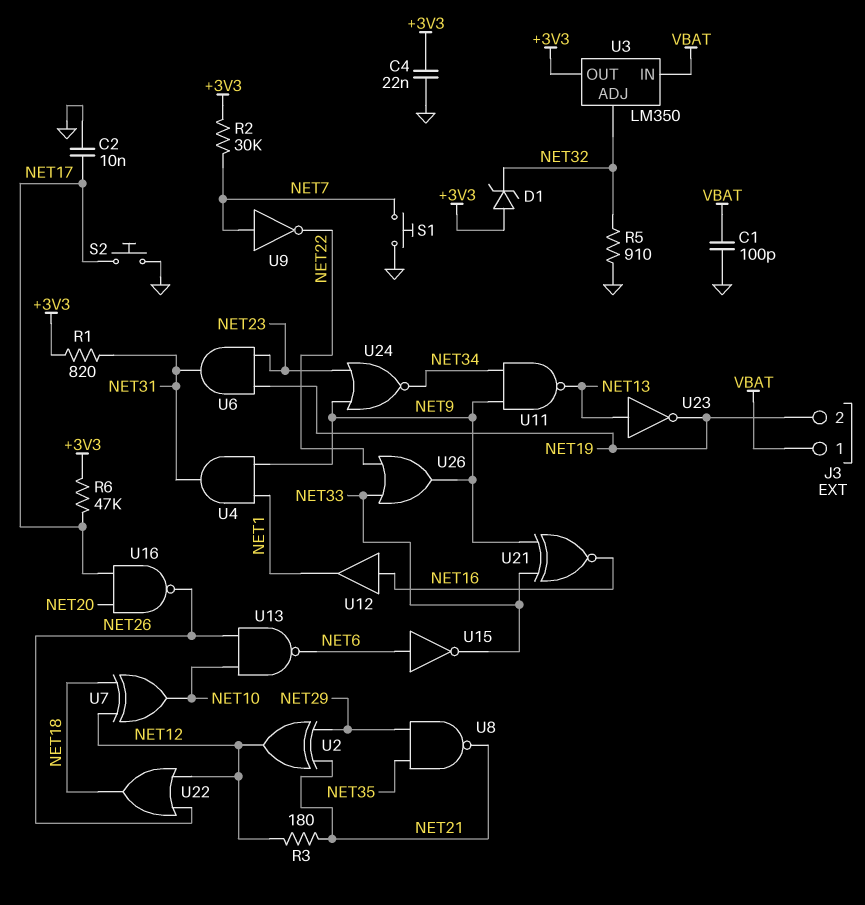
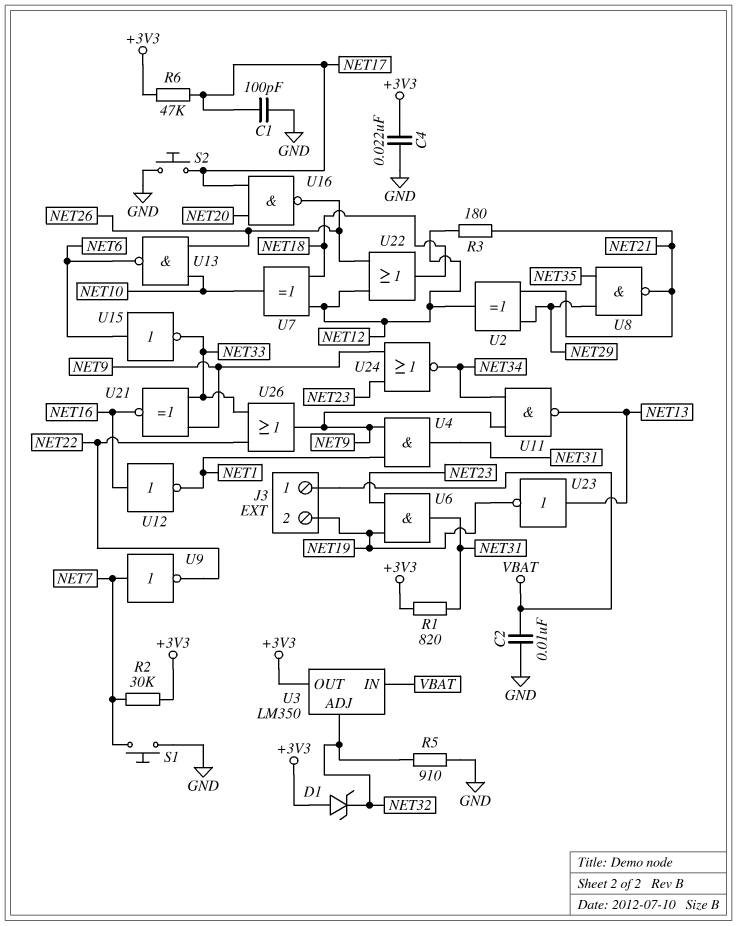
C1: 100pF (GND, VBAT) -> 100pF (GND, NET17)
C2: 10nF (GND, NET17) -> 10nF (GND, VBAT)
U12: buffer (in NET16, out NET1) -> NOT (in NET16, out NET1)

